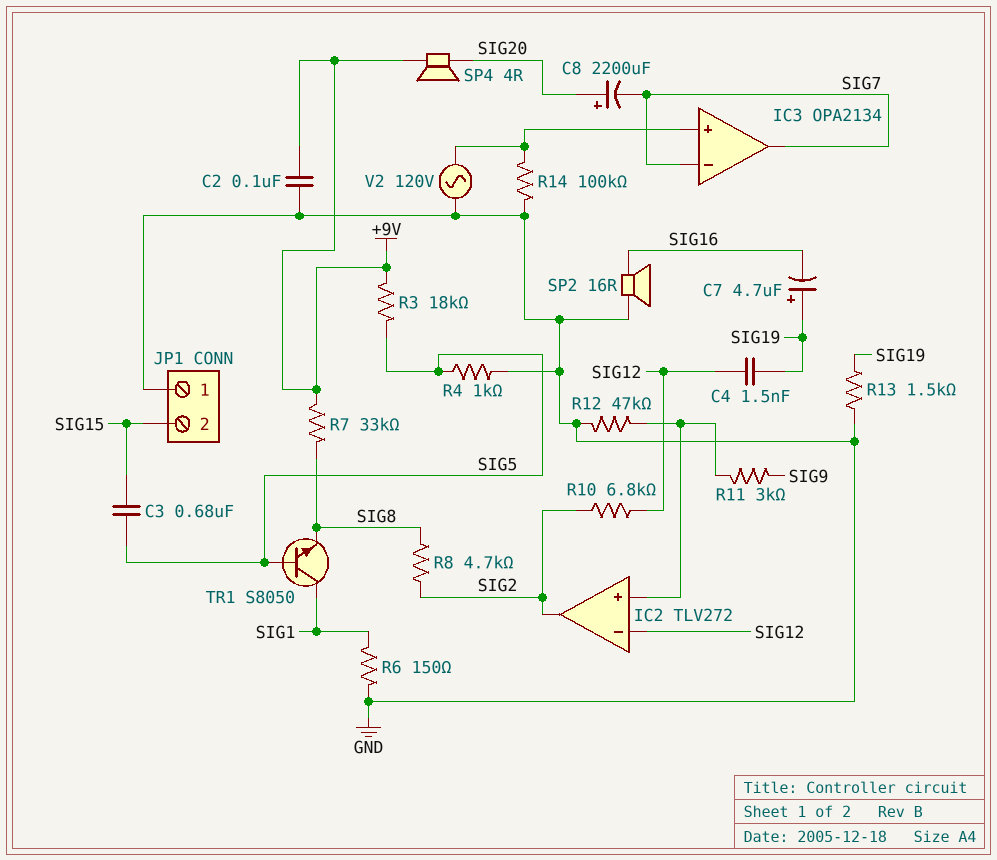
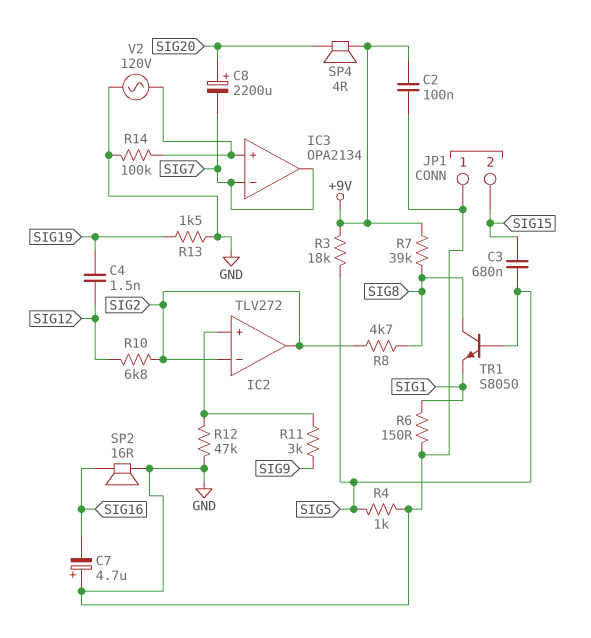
C7: 4.7uF (plus SIG19, minus SIG16) -> 4.7uF (plus GND, minus SIG16)
IC2 pin in-: SIG12 -> SIG2
R7: 33k (+9V, SIG8) -> 39k (+9V, SIG8)
TR1: NPN S8050 (B SIG5, C SIG1, E SIG8) -> NPN S8050 (B SIG5, C SIG8, E SIG1)

